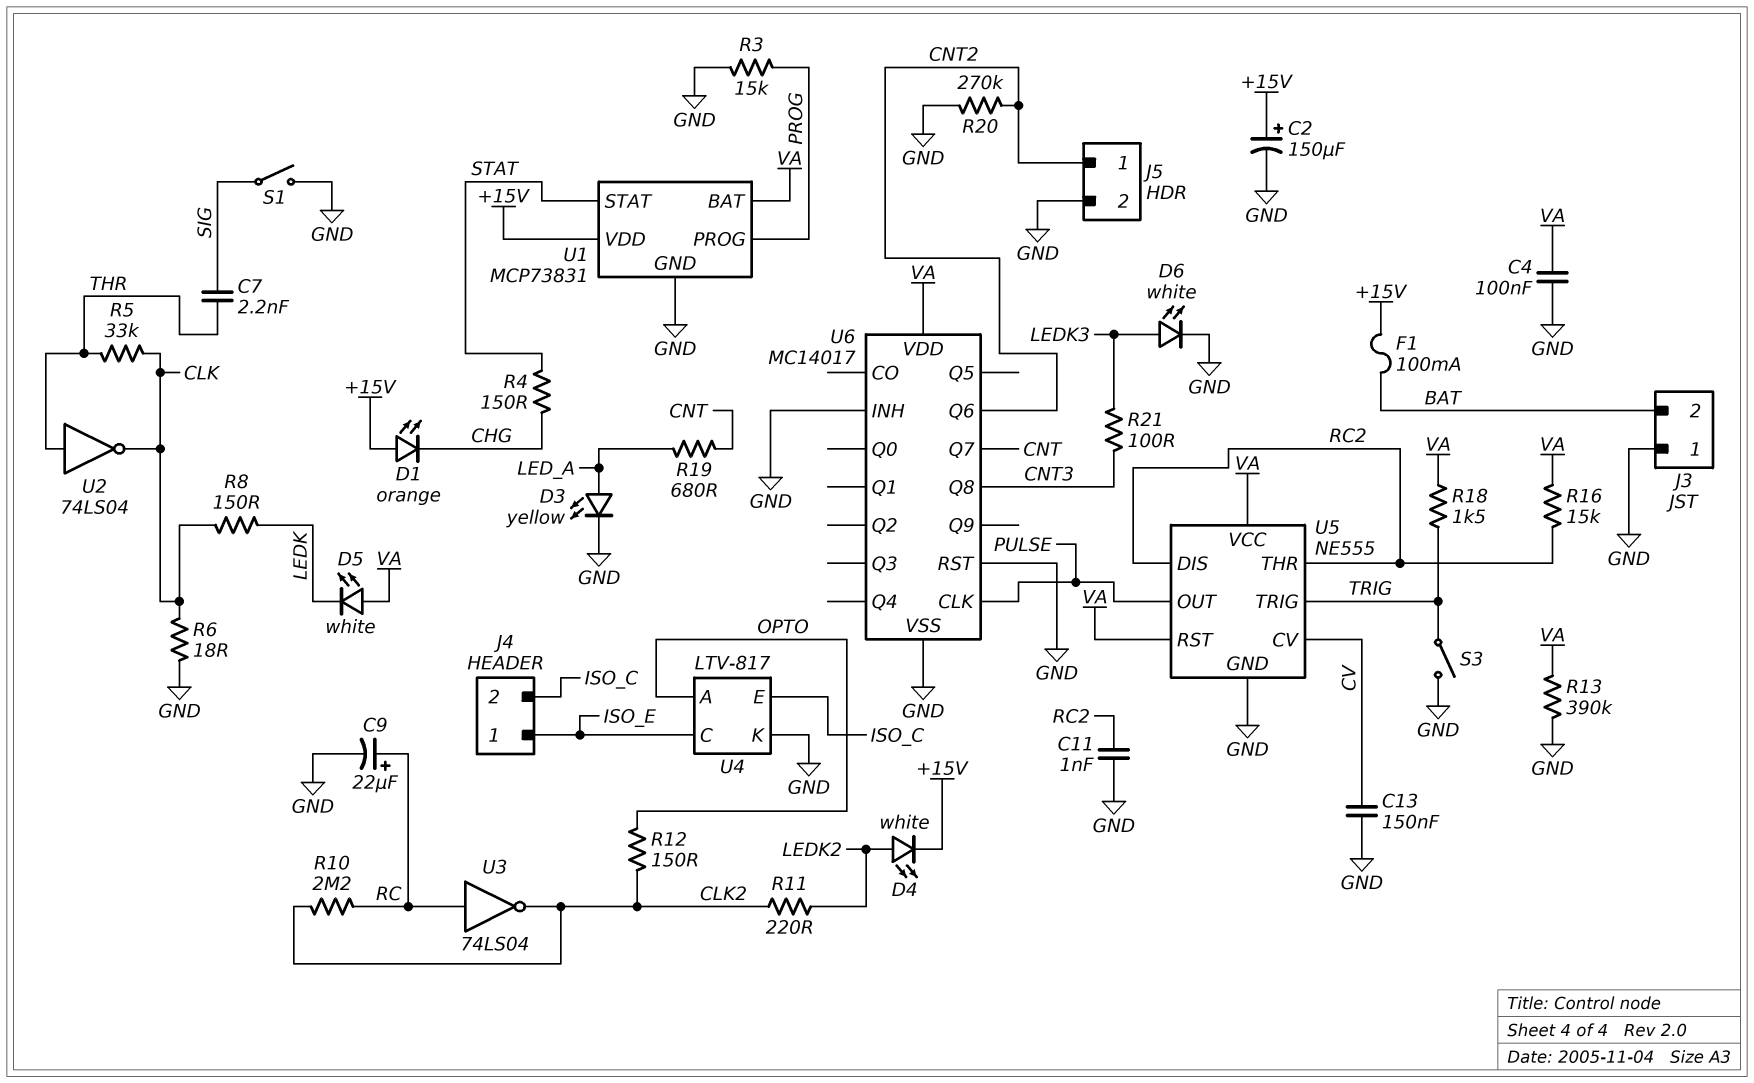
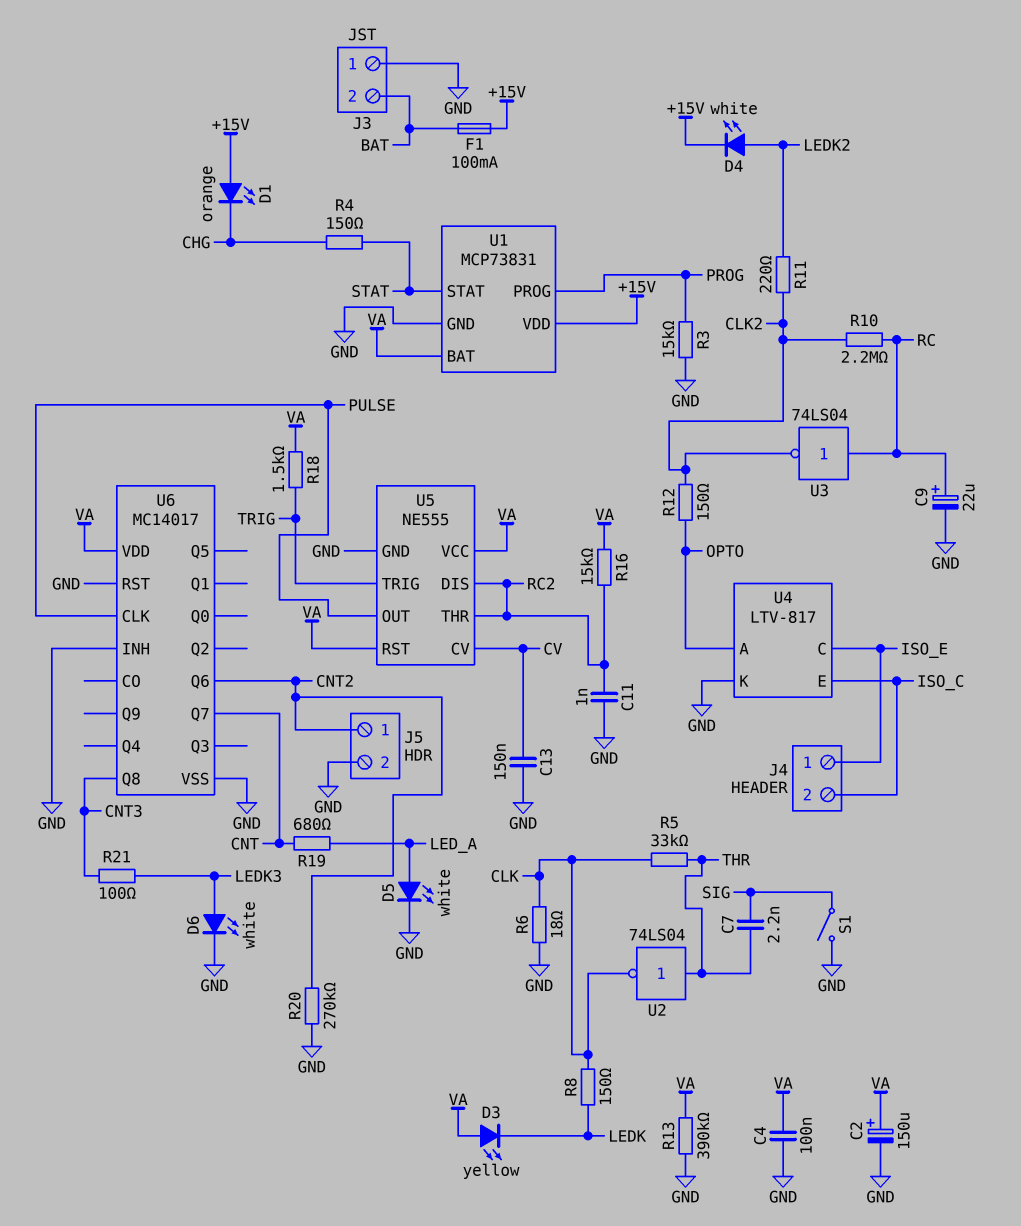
C2: 150uF (plus +15V, minus GND) -> 150uF (plus VA, minus GND)
D3: LED yellow (A LED_A, K GND) -> LED yellow (A VA, K LEDK)
D5: LED white (A VA, K LEDK) -> LED white (A LED_A, K GND)
S3: switch (GND, TRIG) -> none

